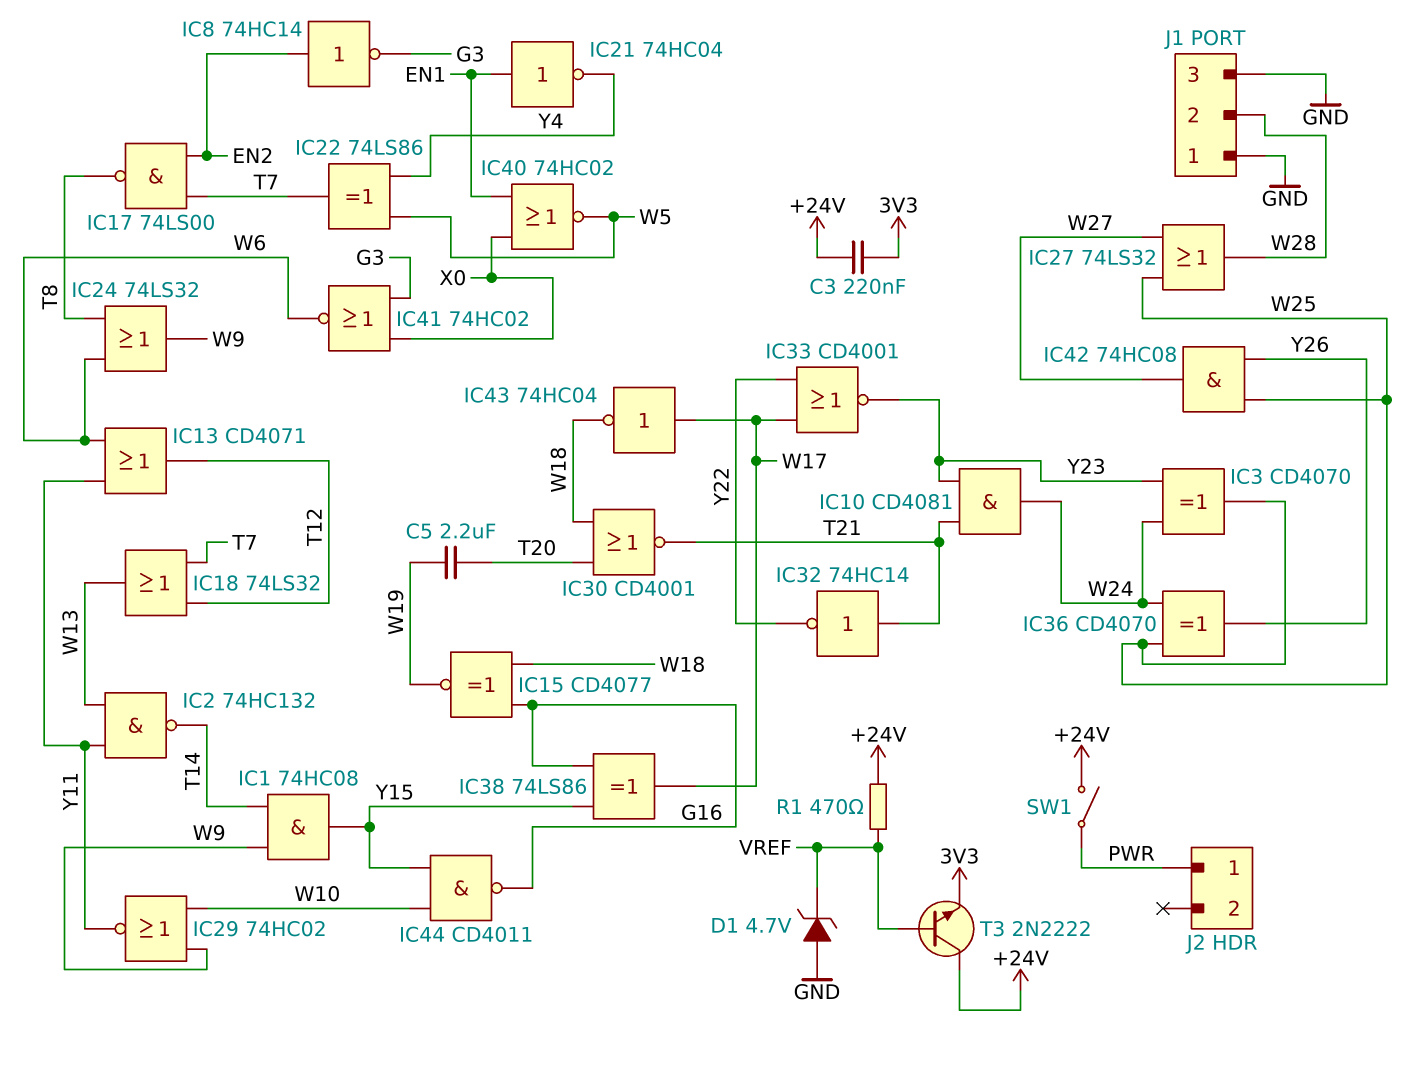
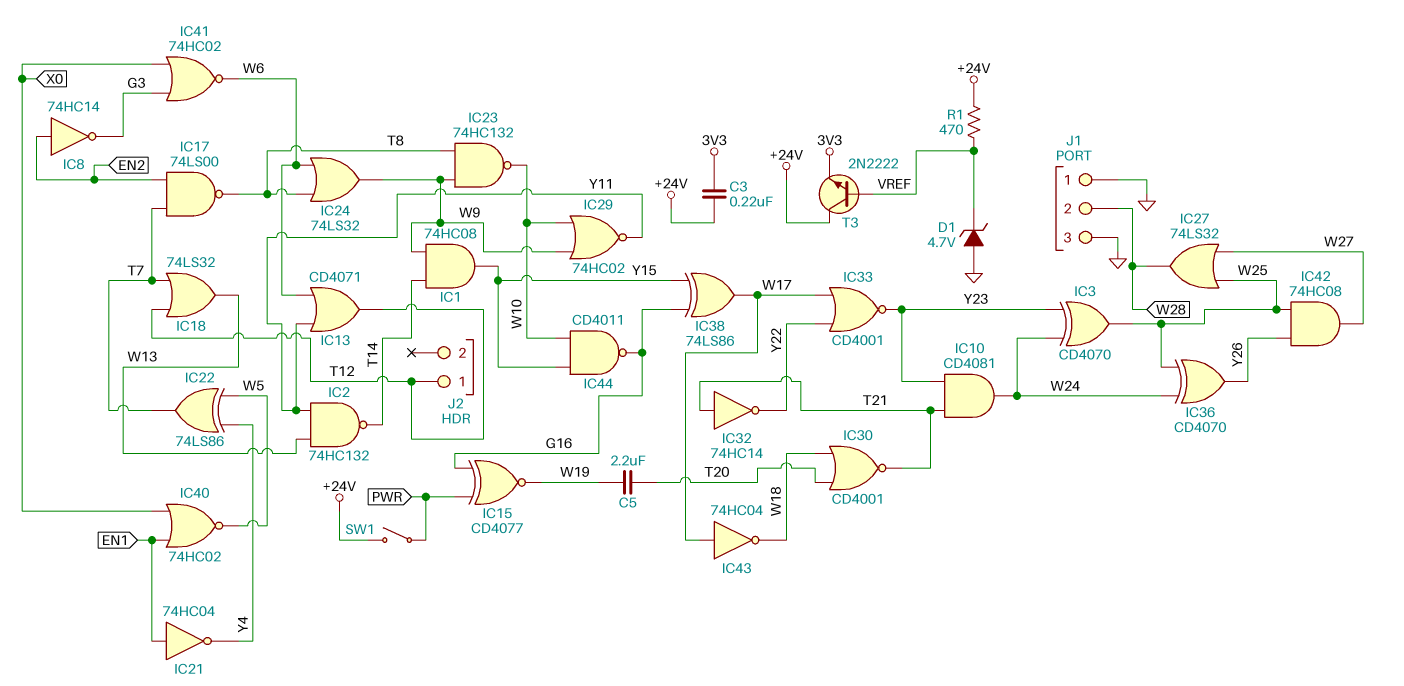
IC15: XNOR CD4077 (in G16, in W18, out W19) -> XNOR CD4077 (in G16, in PWR, out W19)
IC23: none -> NAND 74HC132 (in T8, in W9, out W10)
J2 pin 1: PWR -> T12

